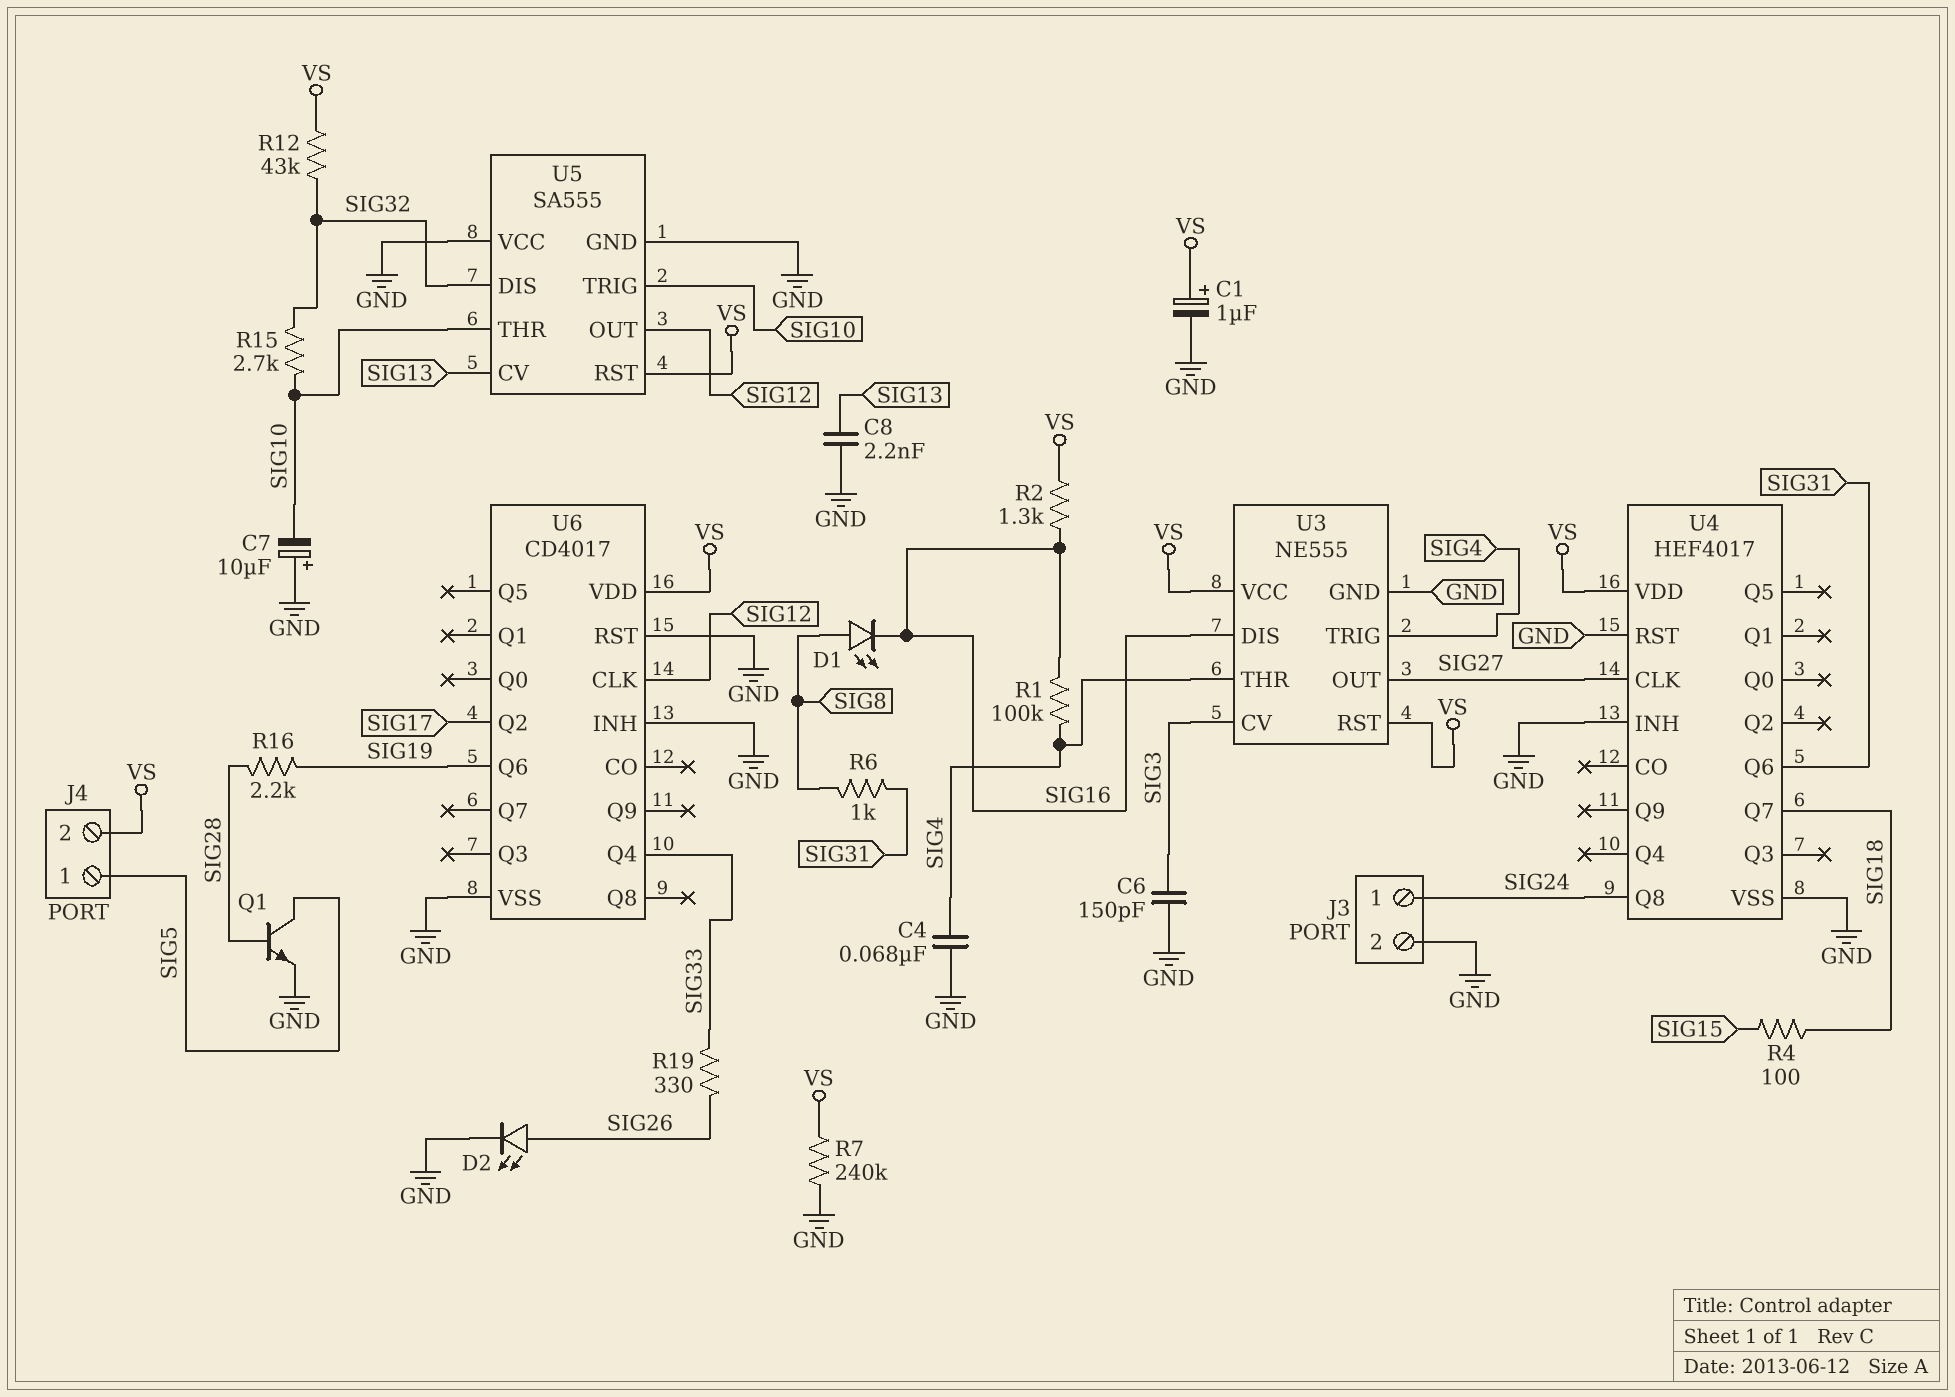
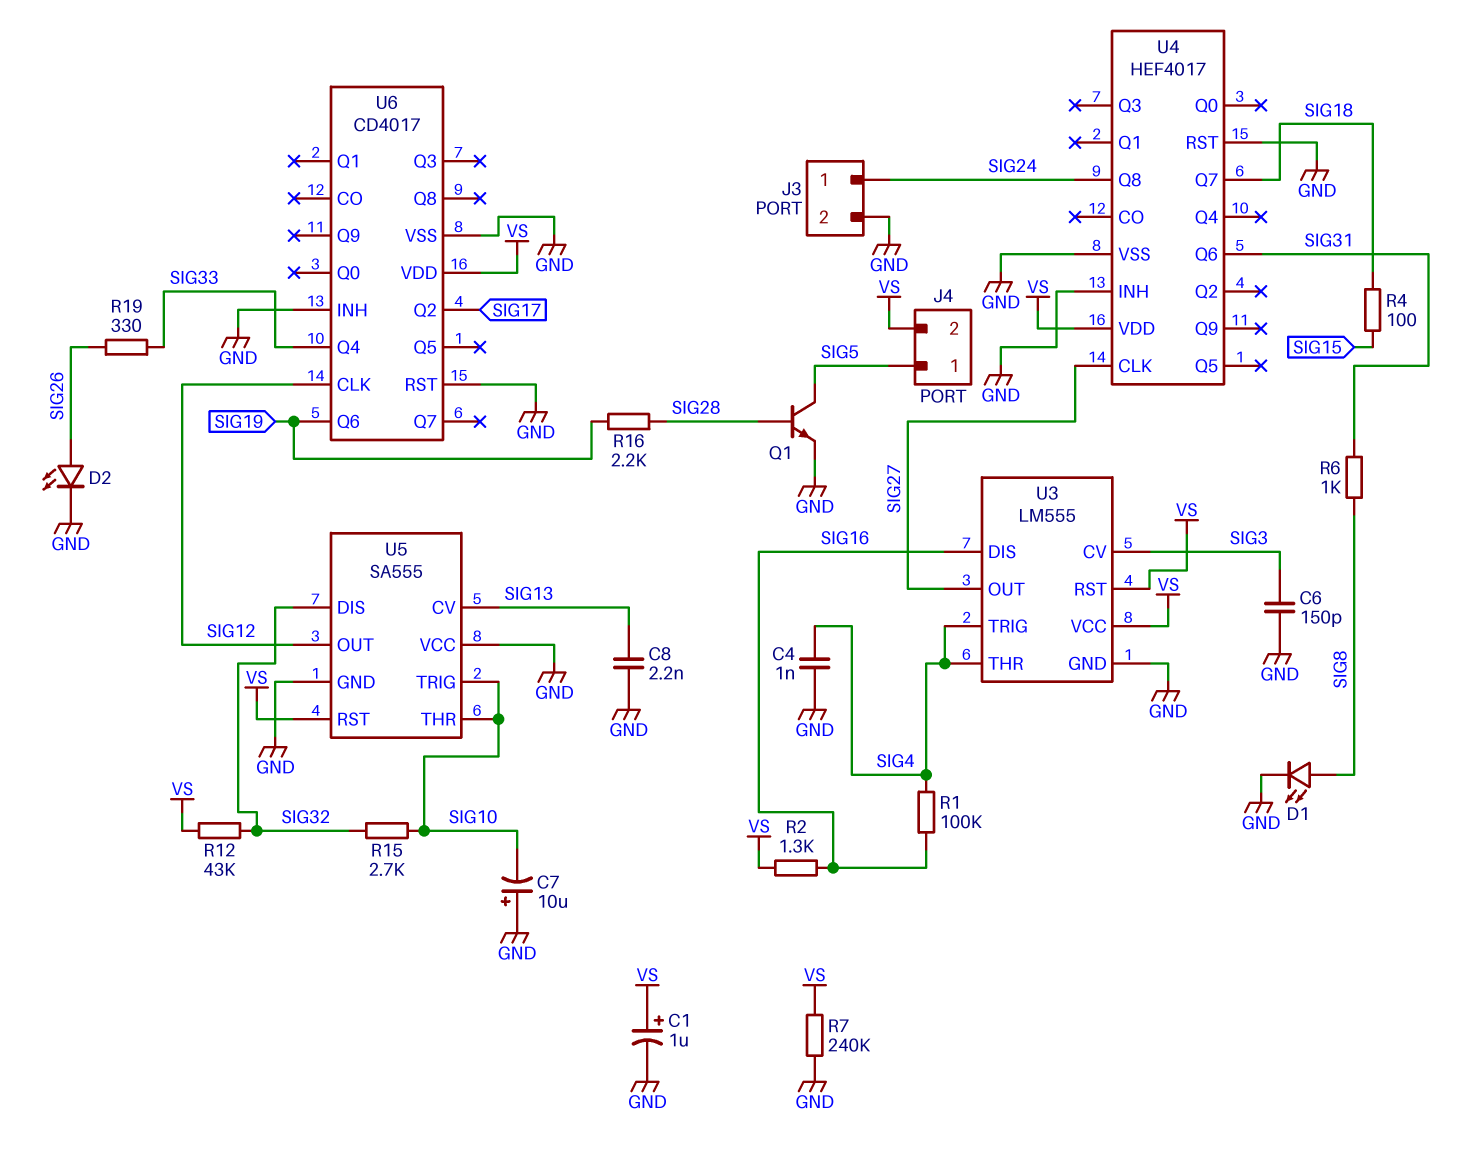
C4: 68nF (GND, SIG4) -> 1nF (GND, SIG4)
D1: LED (A SIG8, K SIG16) -> LED (A SIG8, K GND)
U3: NE555 -> LM555

